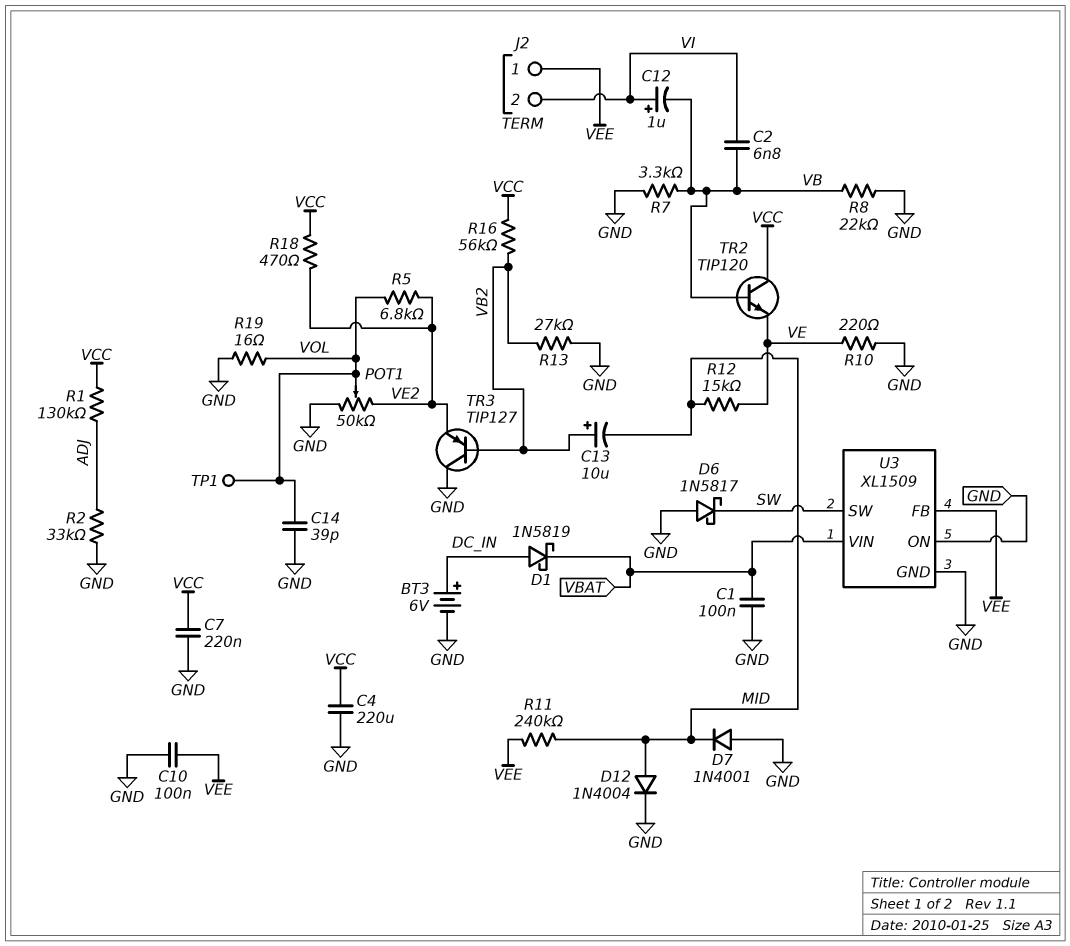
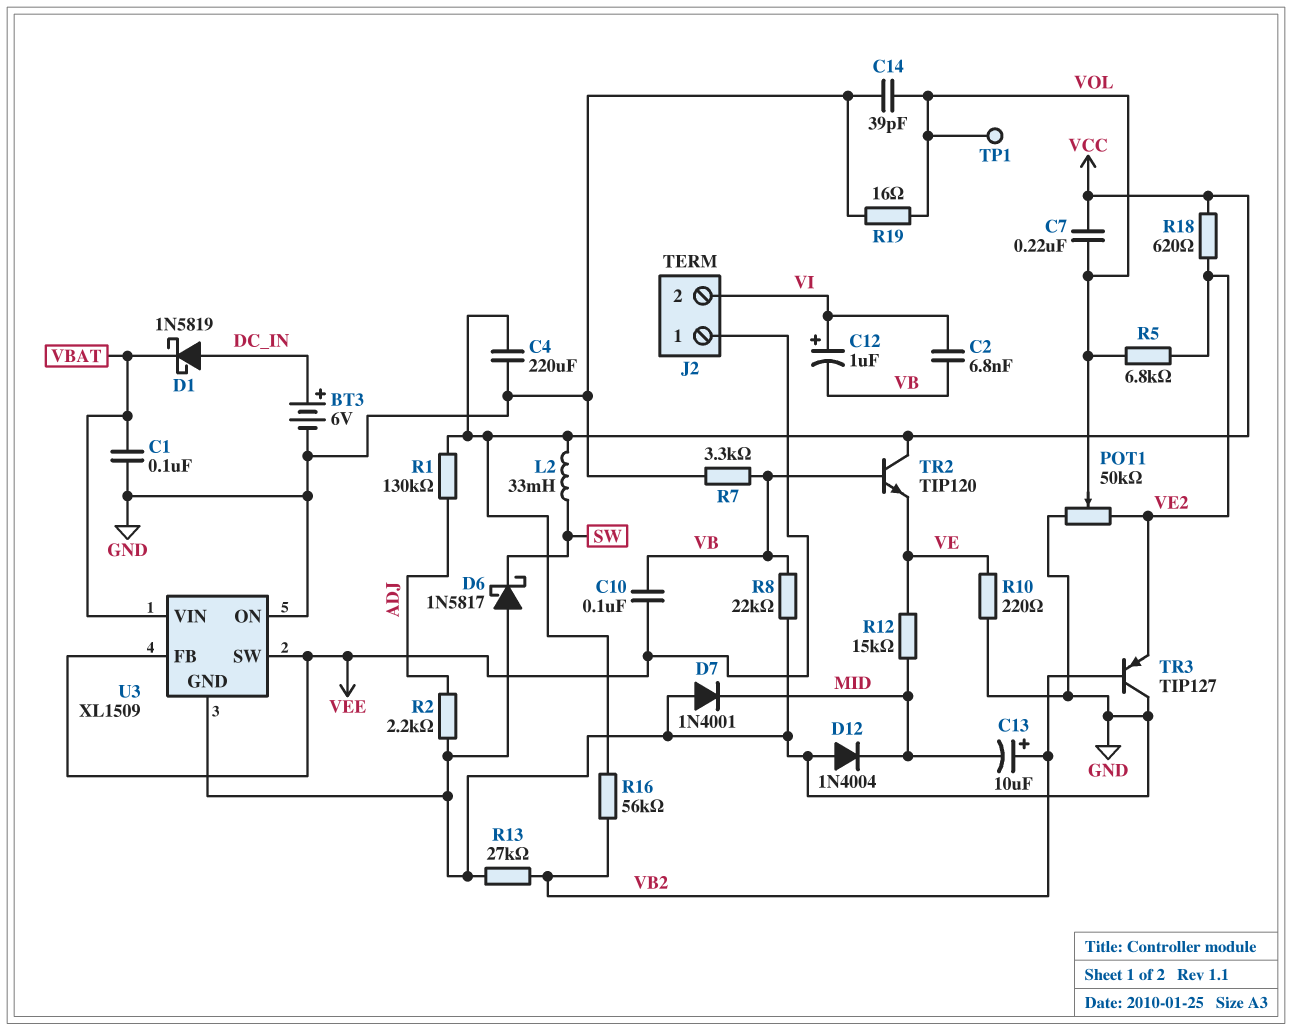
C7: 220nF (GND, VCC) -> 220nF (VCC, VOL)
C10: 100nF (GND, VEE) -> 100nF (VB, VEE)
D12: diode 1N4004 (A MID, K GND) -> diode 1N4004 (A GND, K MID)
L2: none -> 33mH (SW, VCC)
R2: 33k (ADJ, GND) -> 2.2k (ADJ, GND)
R11: 240k (MID, VEE) -> none
R18: 470 (VCC, VE2) -> 620 (VCC, VE2)
U3 pin SW: SW -> VEE

